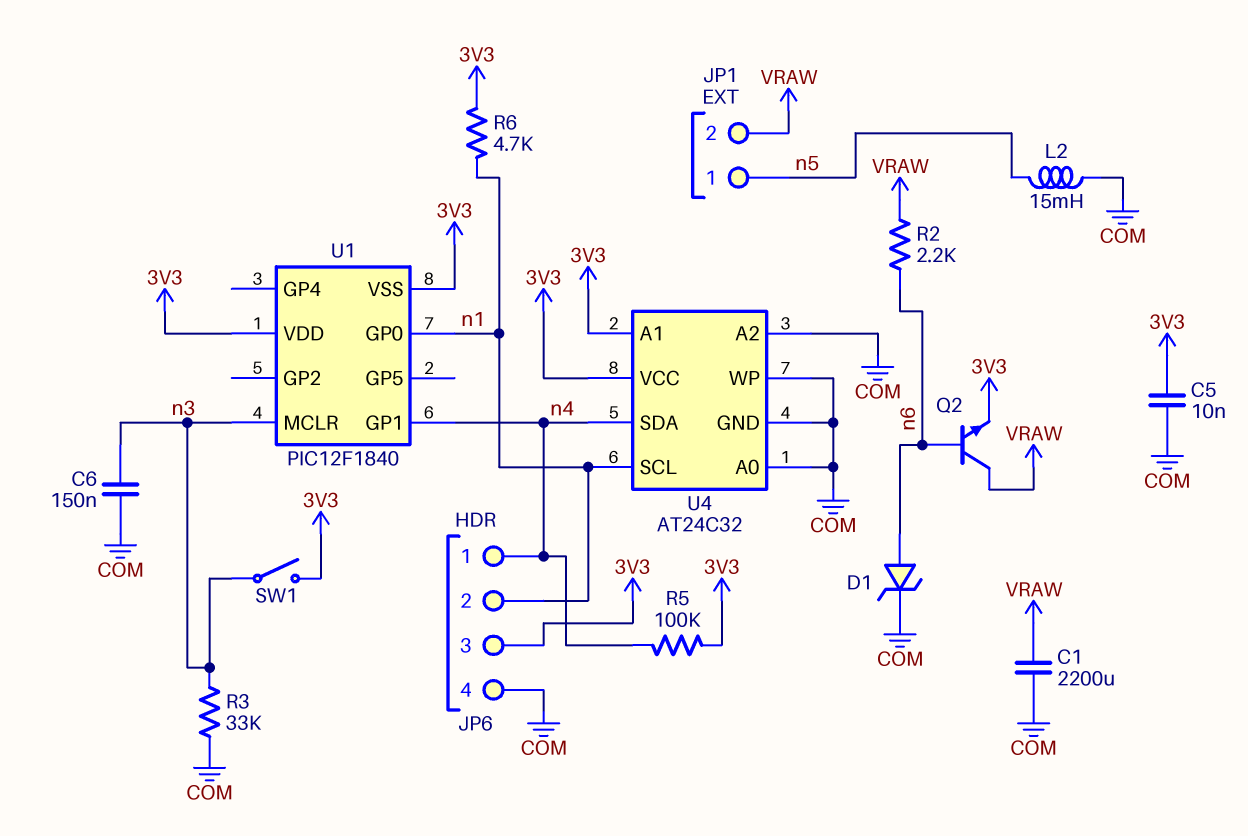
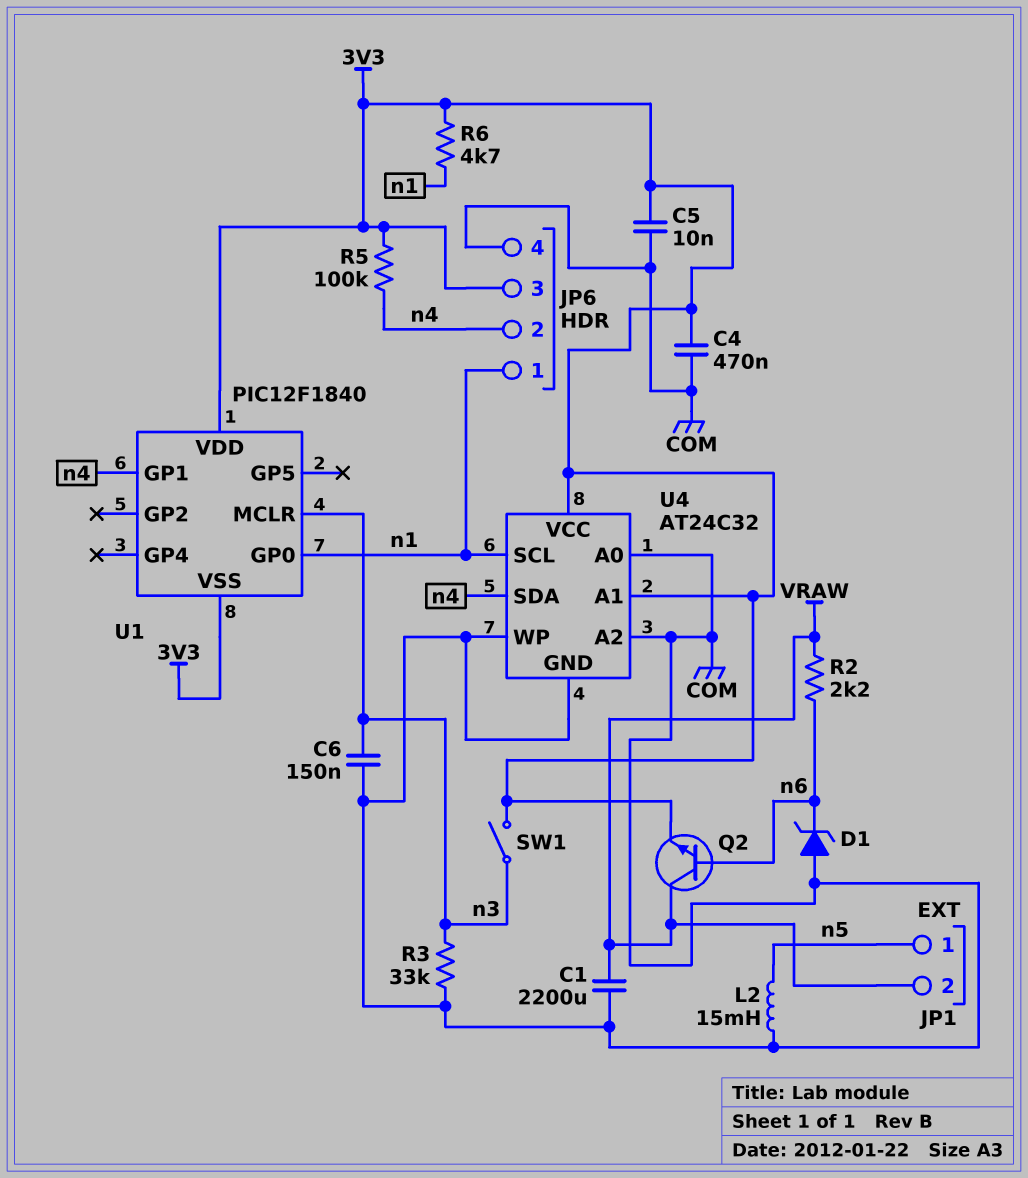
C4: none -> 470nF (3V3, COM)
D1: zener (A n6, K COM) -> zener (A COM, K n6)
JP6 pin 1: n4 -> n1
JP6 pin 2: n1 -> n4

